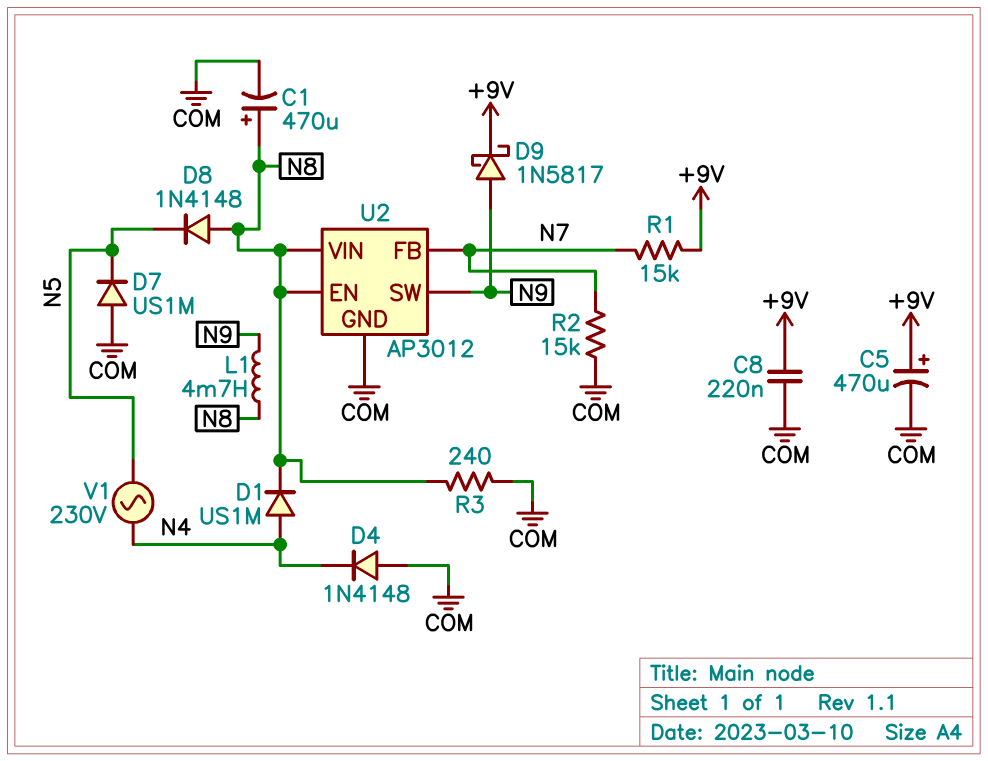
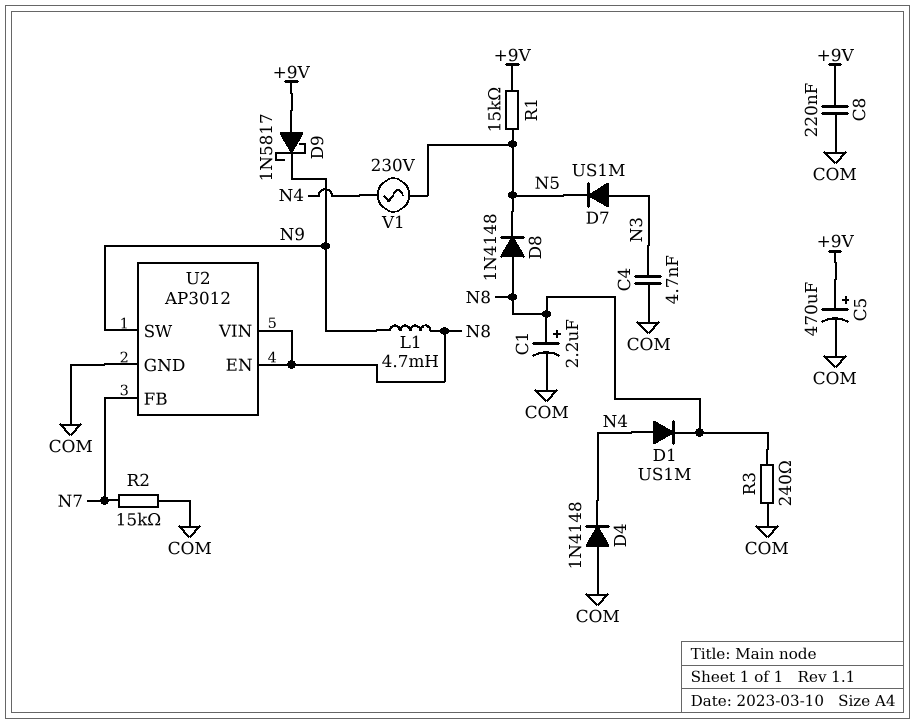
C1: 470uF (plus N8, minus COM) -> 2.2uF (plus N8, minus COM)
C4: none -> 4.7nF (COM, N3)
D7: diode US1M (A COM, K N5) -> diode US1M (A N3, K N5)
D9: schottky 1N5817 (A N9, K +9V) -> schottky 1N5817 (A +9V, K N9)
R1: 15k (+9V, N7) -> 15k (+9V, N5)

